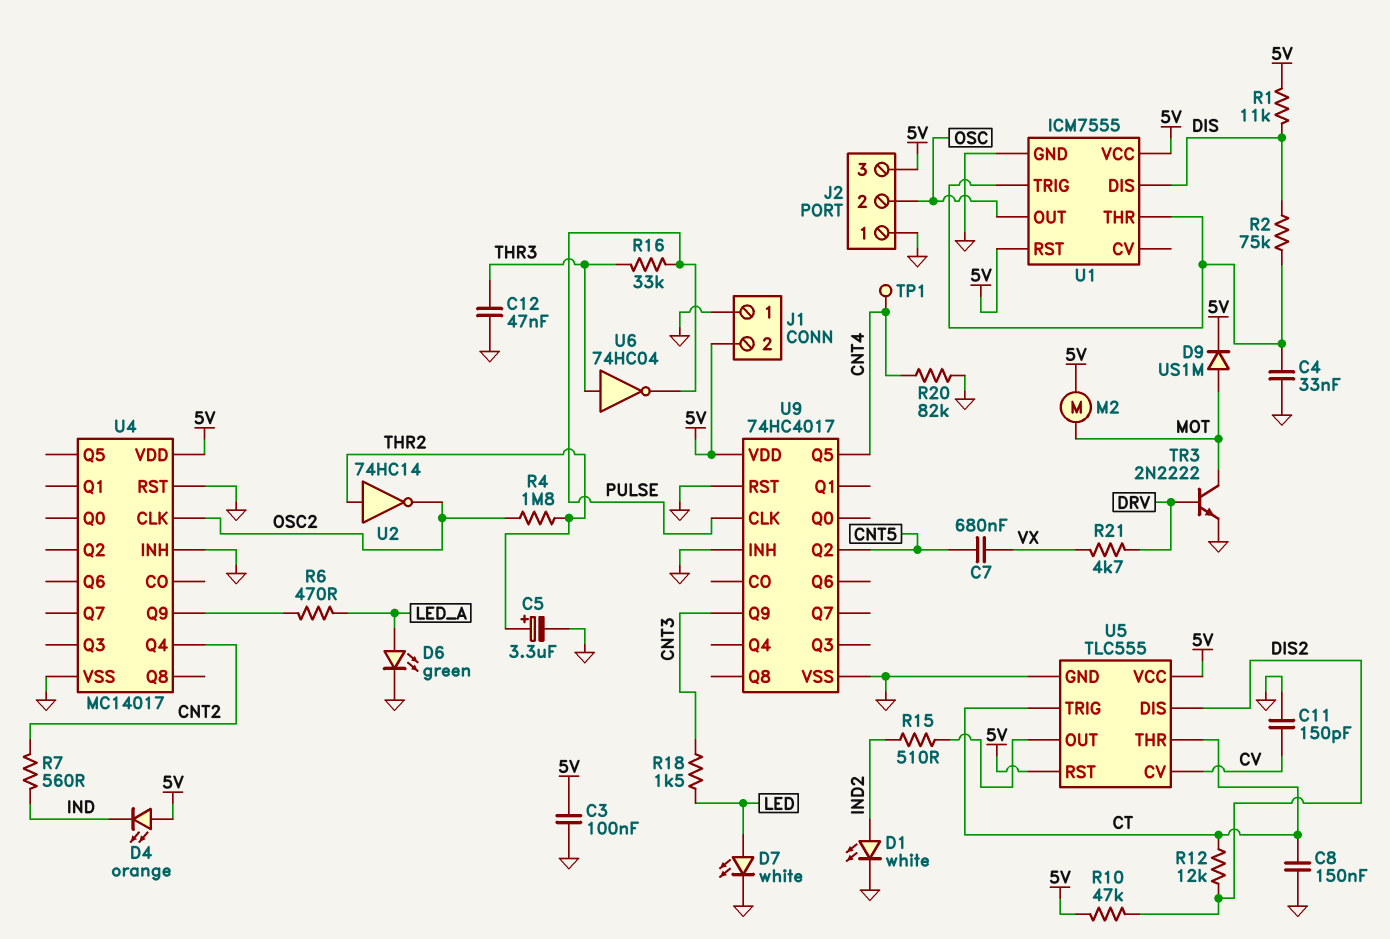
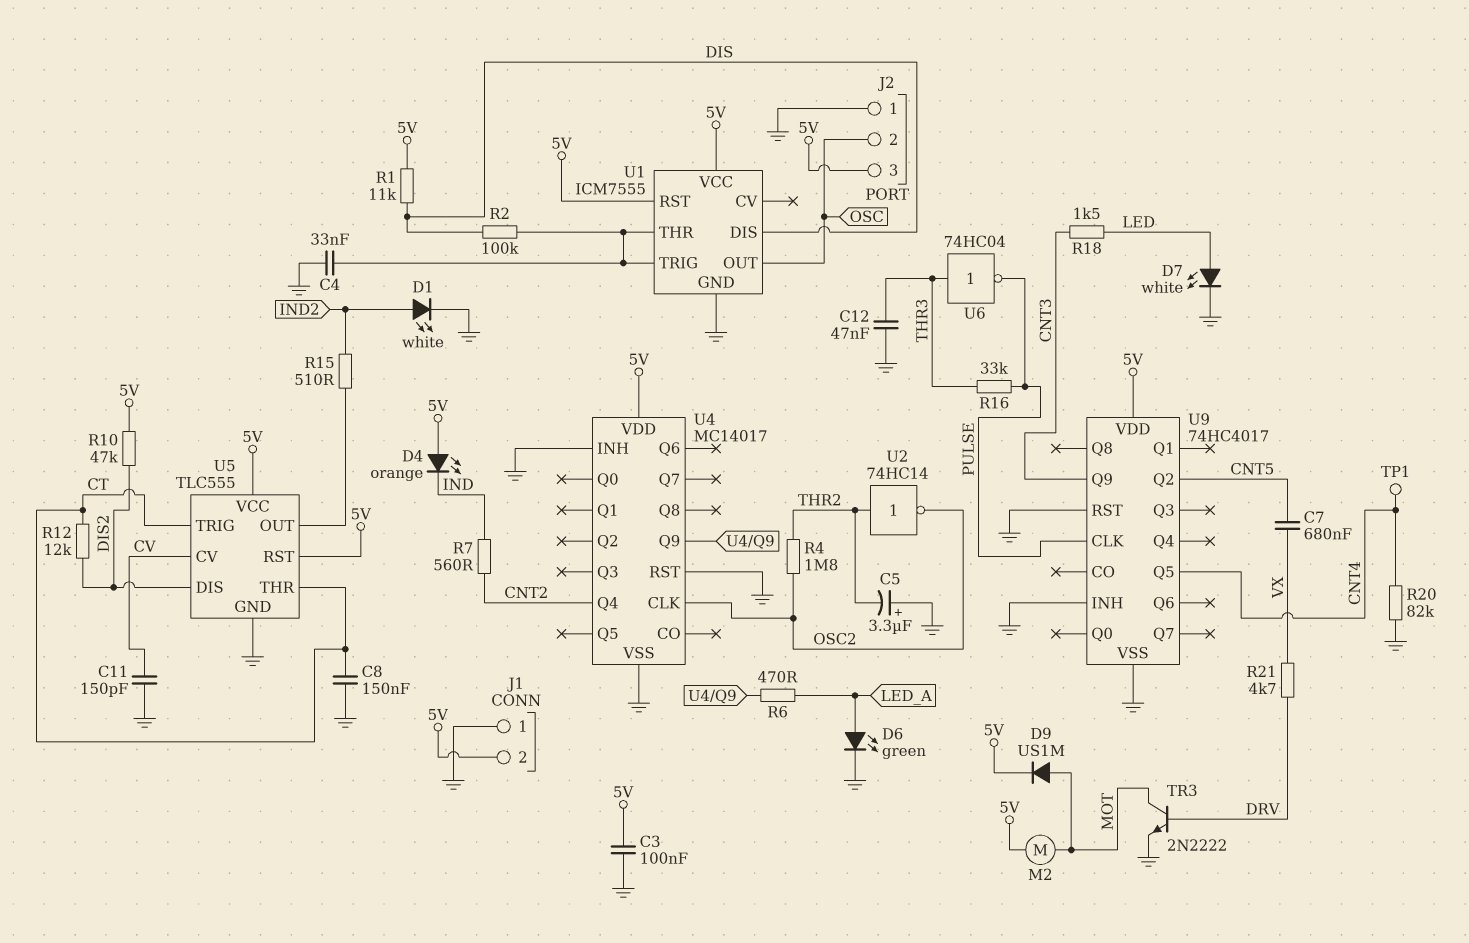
C5: 3.3uF (plus THR2, minus GND) -> 3.3uF (plus GND, minus THR2)
R2: 75k (DIS, U1/THR) -> 100k (DIS, U1/THR)

